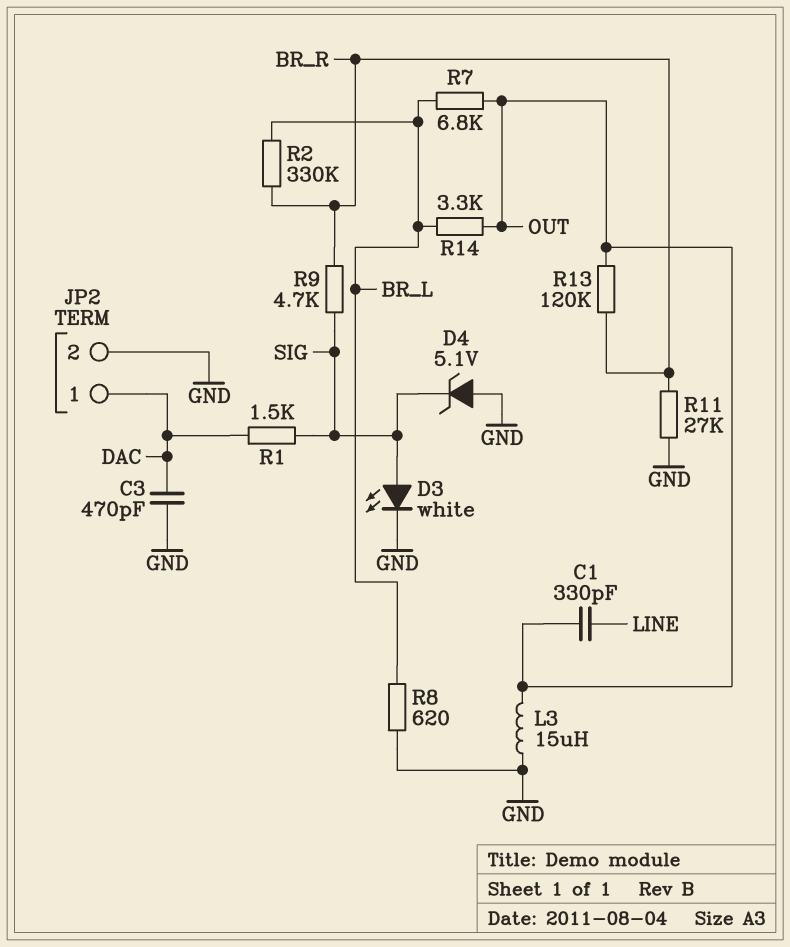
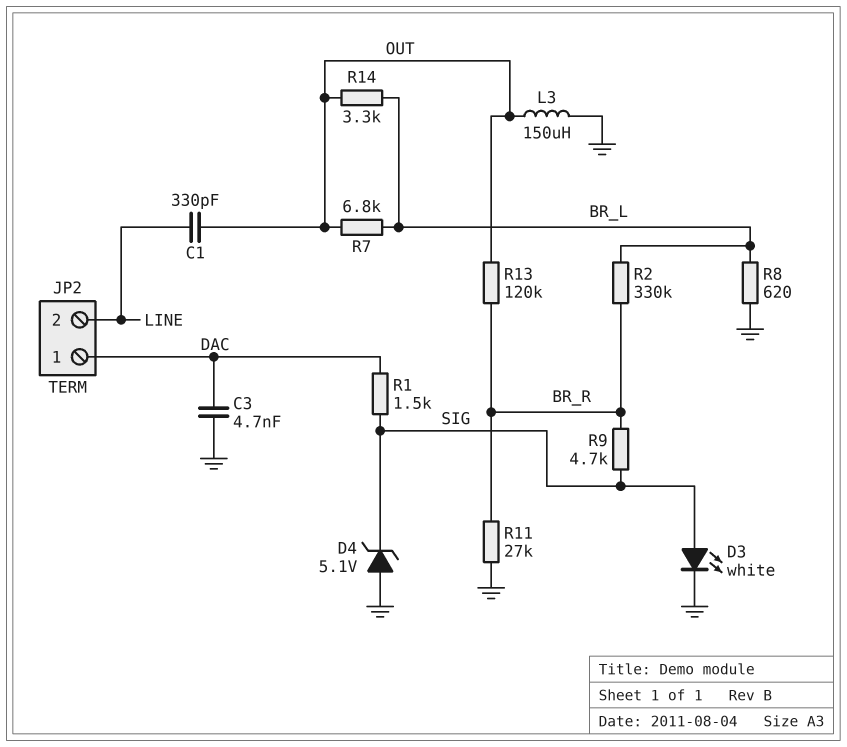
C3: 470pF (DAC, GND) -> 4.7nF (DAC, GND)
JP2 pin 2: GND -> LINE
L3: 15uH (GND, OUT) -> 150uH (GND, OUT)

